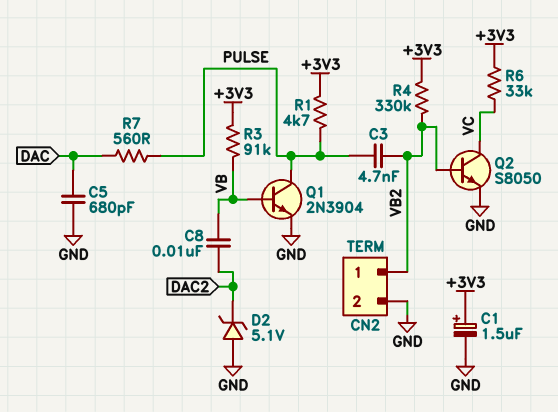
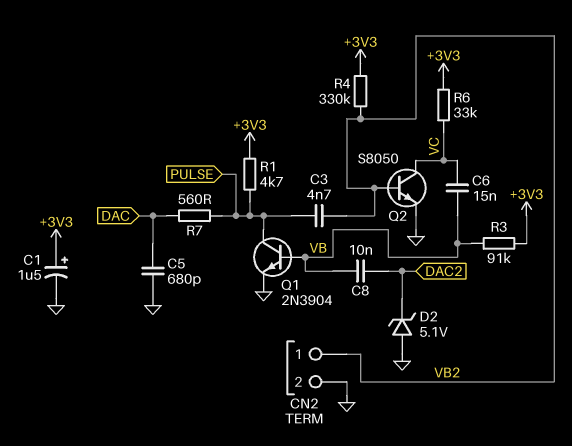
C6: none -> 15nF (VB, VC)

